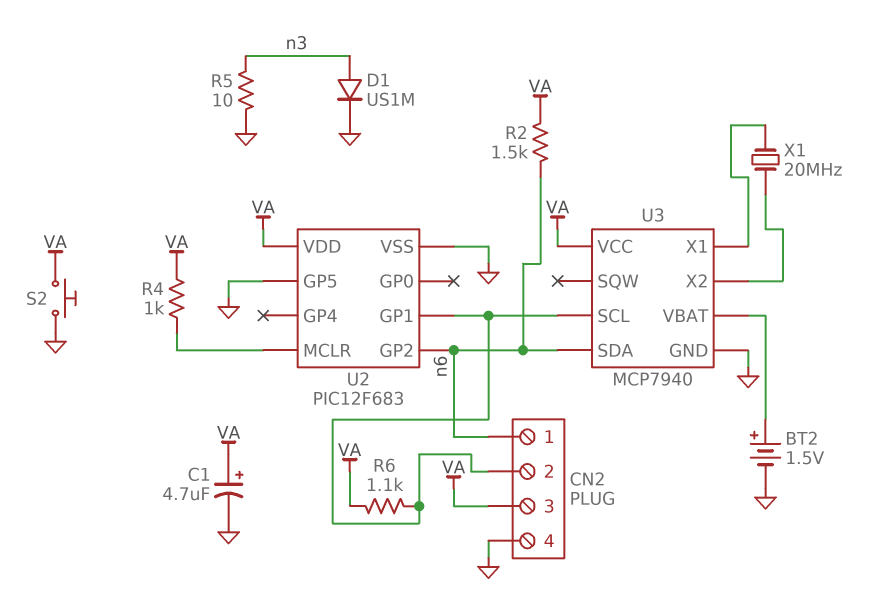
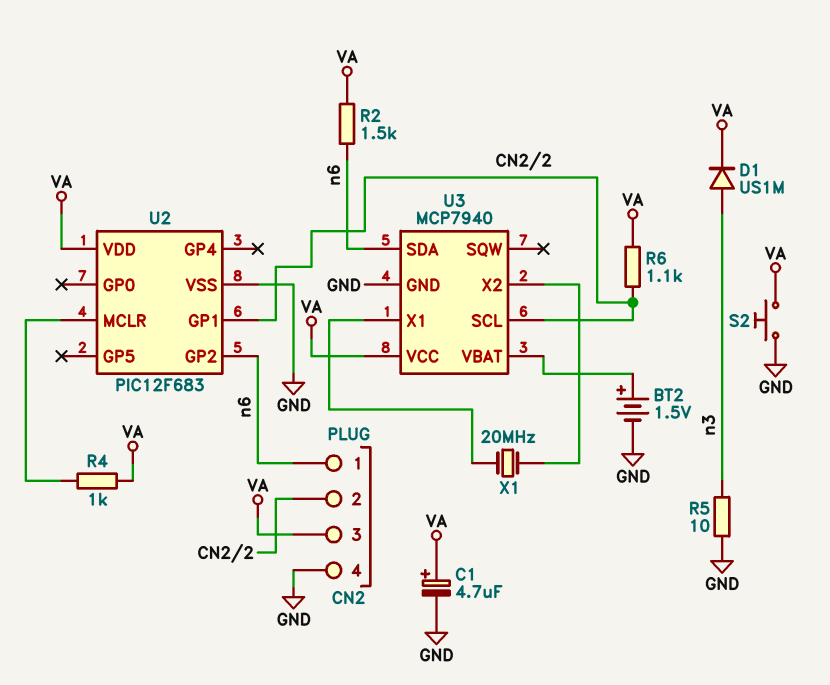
D1: diode US1M (A n3, K GND) -> diode US1M (A n3, K VA)
U2 pin GP5: GND -> none

